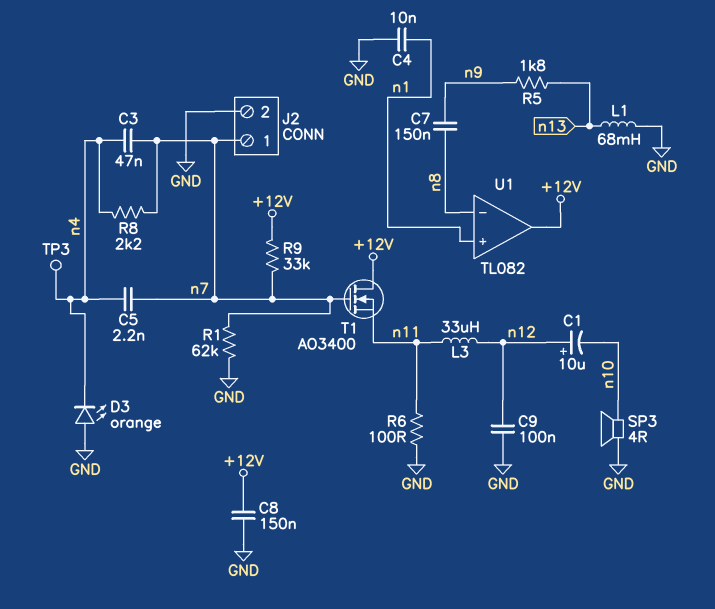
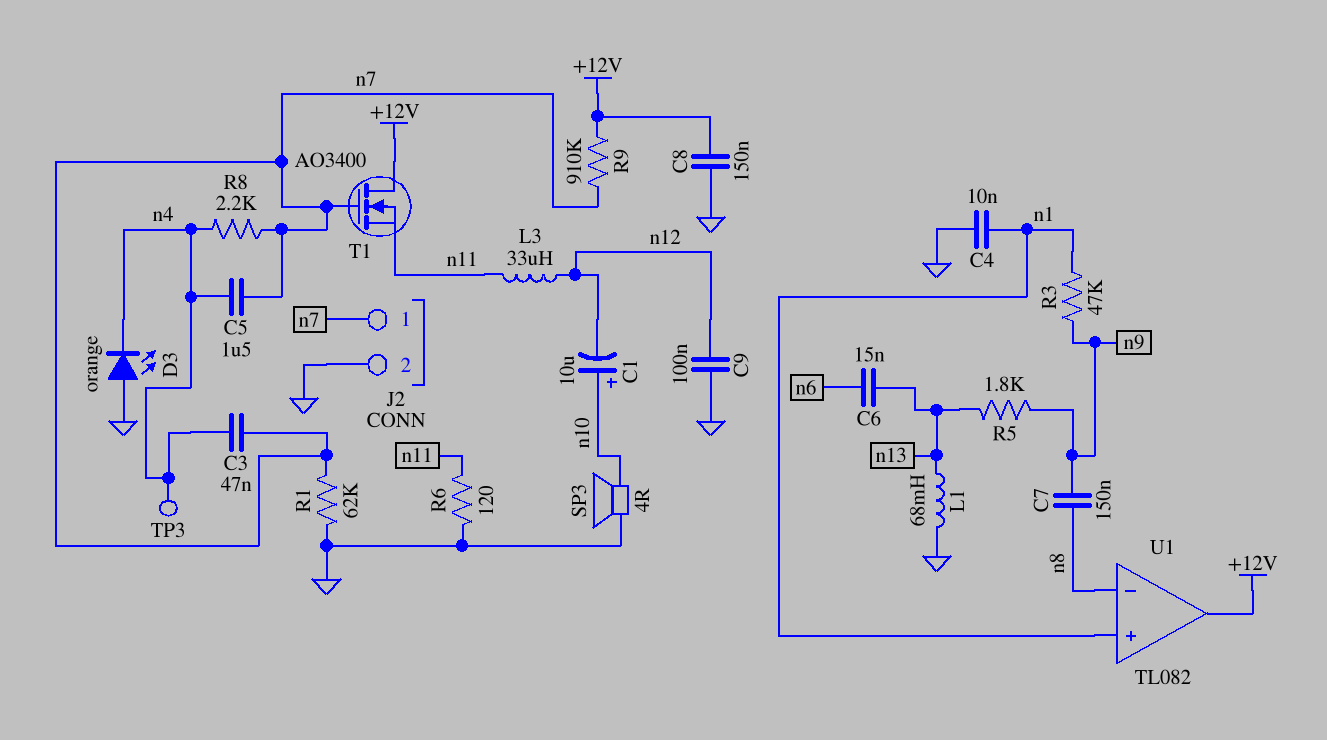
C1: 10uF (plus n12, minus n10) -> 10uF (plus n10, minus n12)
C5: 2.2nF (n4, n7) -> 1.5uF (n4, n7)
C6: none -> 15nF (n6, n13)
R3: none -> 47k (n1, n9)
R6: 100 (GND, n11) -> 120 (GND, n11)
R9: 33k (+12V, n7) -> 910k (+12V, n7)

